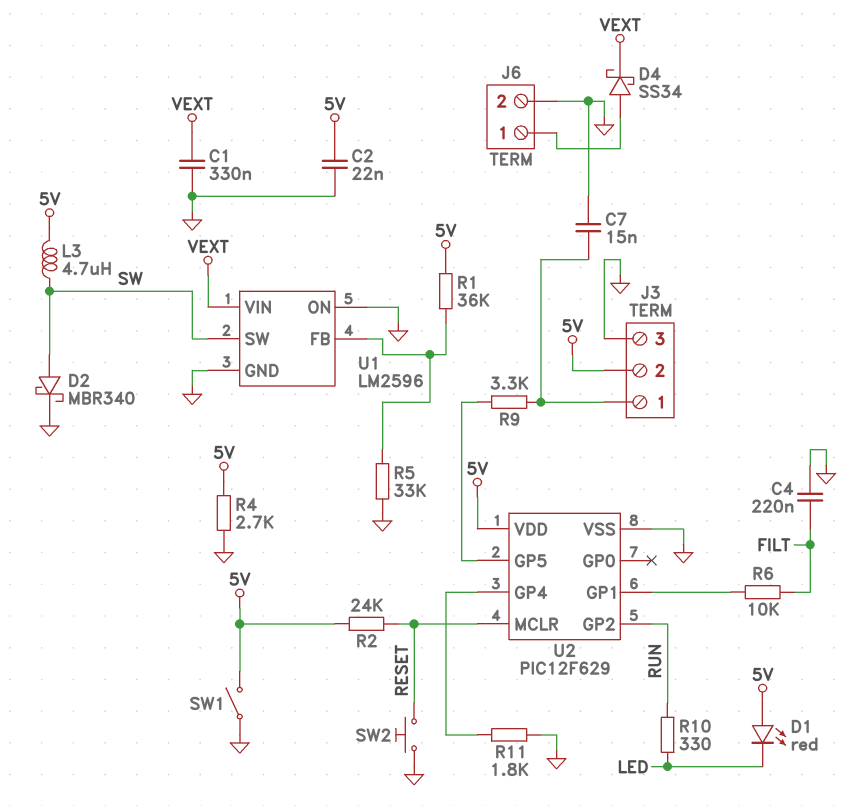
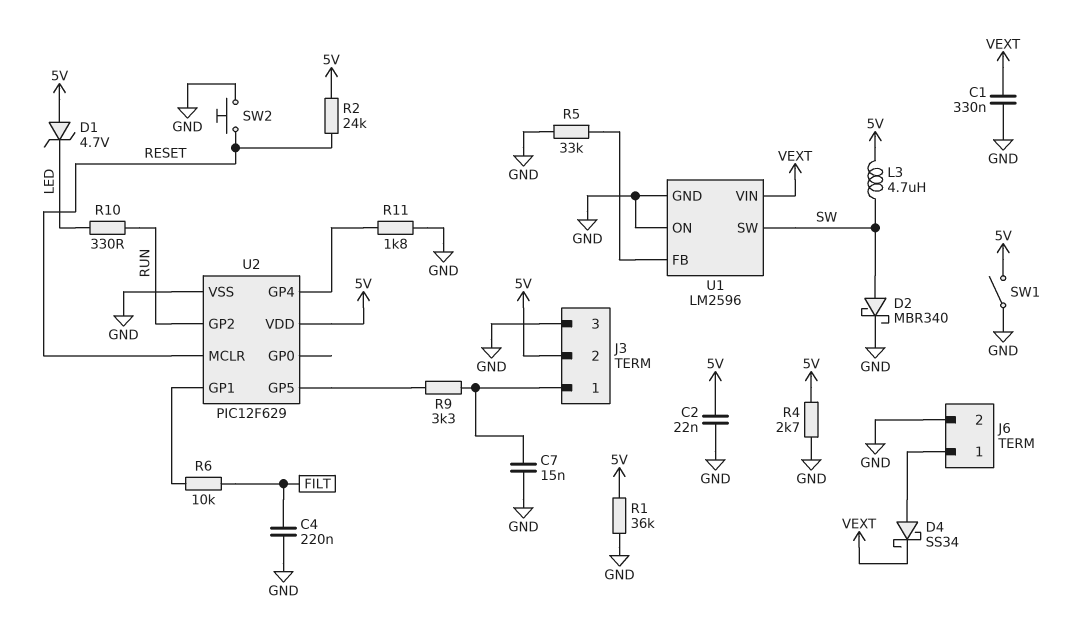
D1: LED red (A 5V, K LED) -> zener 4.7V (A 5V, K LED)
R1: 36k (5V, U1/FB) -> 36k (5V, GND)

